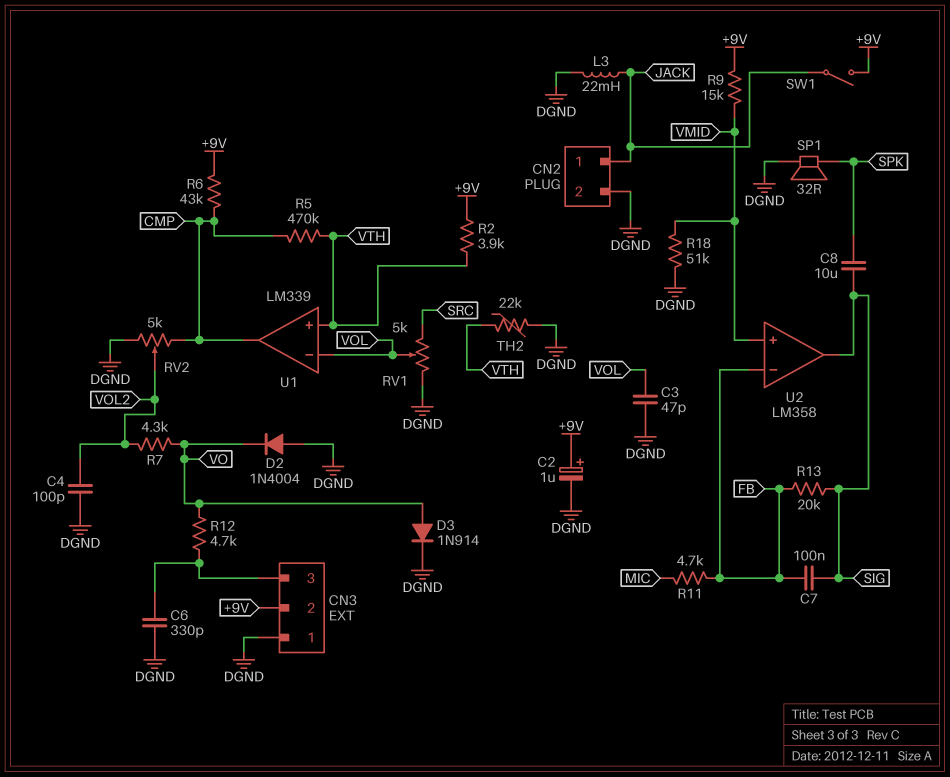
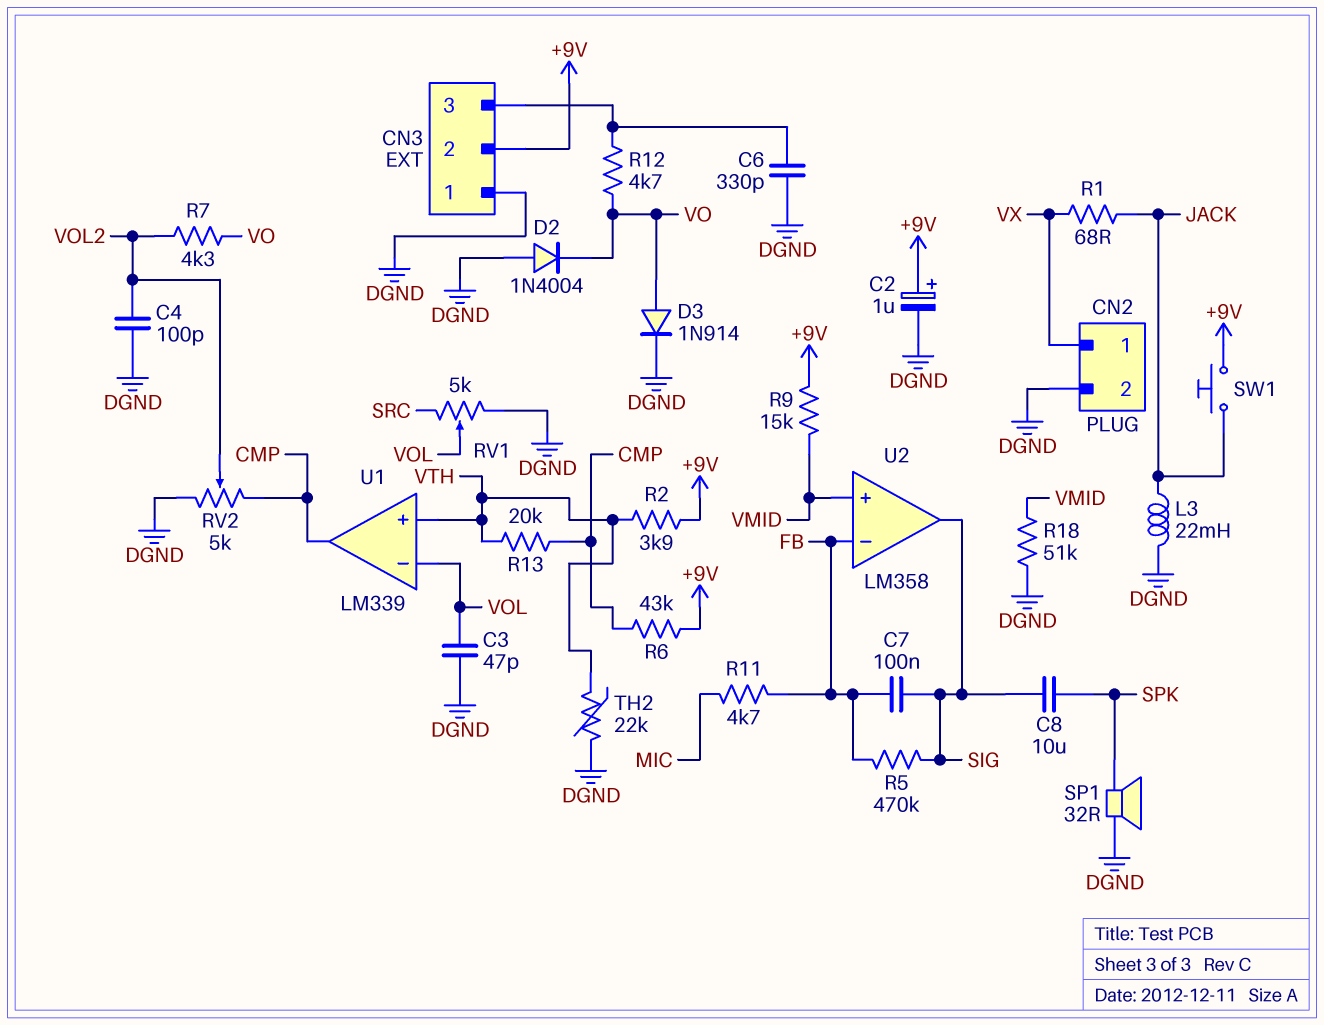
CN2 pin 1: JACK -> VX
R1: none -> 68 (JACK, VX)
R5: 470k (CMP, VTH) -> 470k (FB, SIG)
R13: 20k (FB, SIG) -> 20k (CMP, VTH)
SW1: switch (+9V, JACK) -> button (+9V, JACK)

